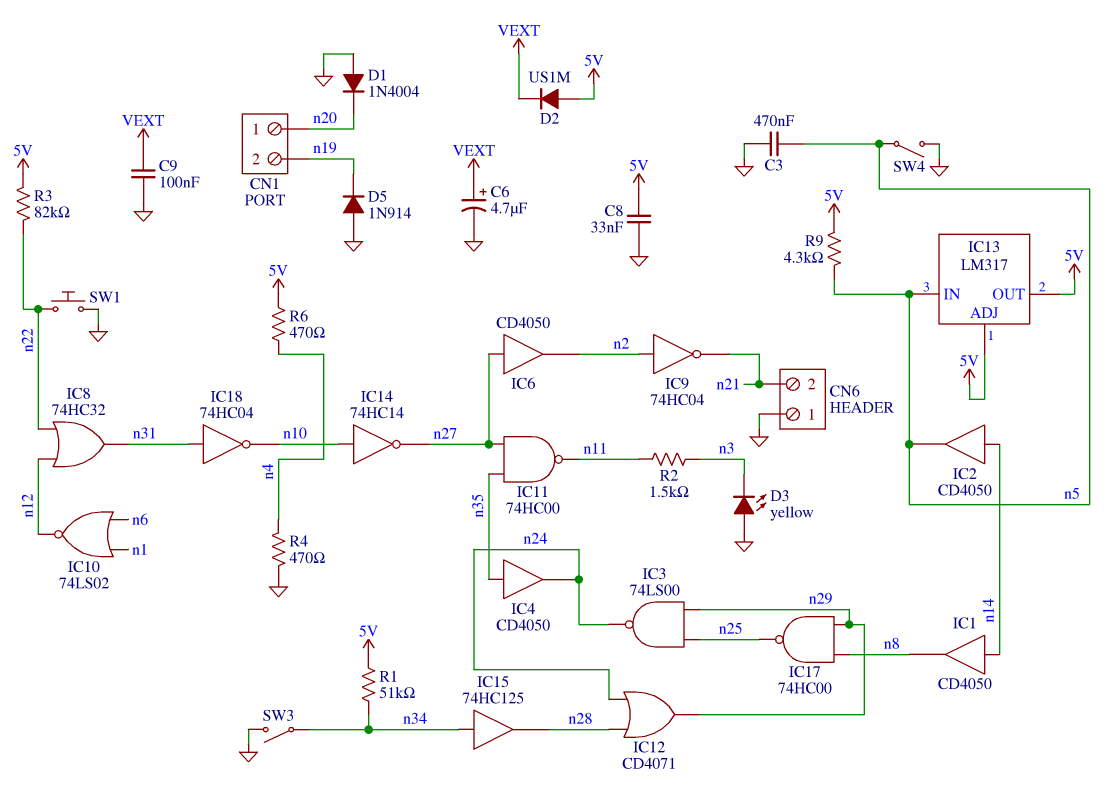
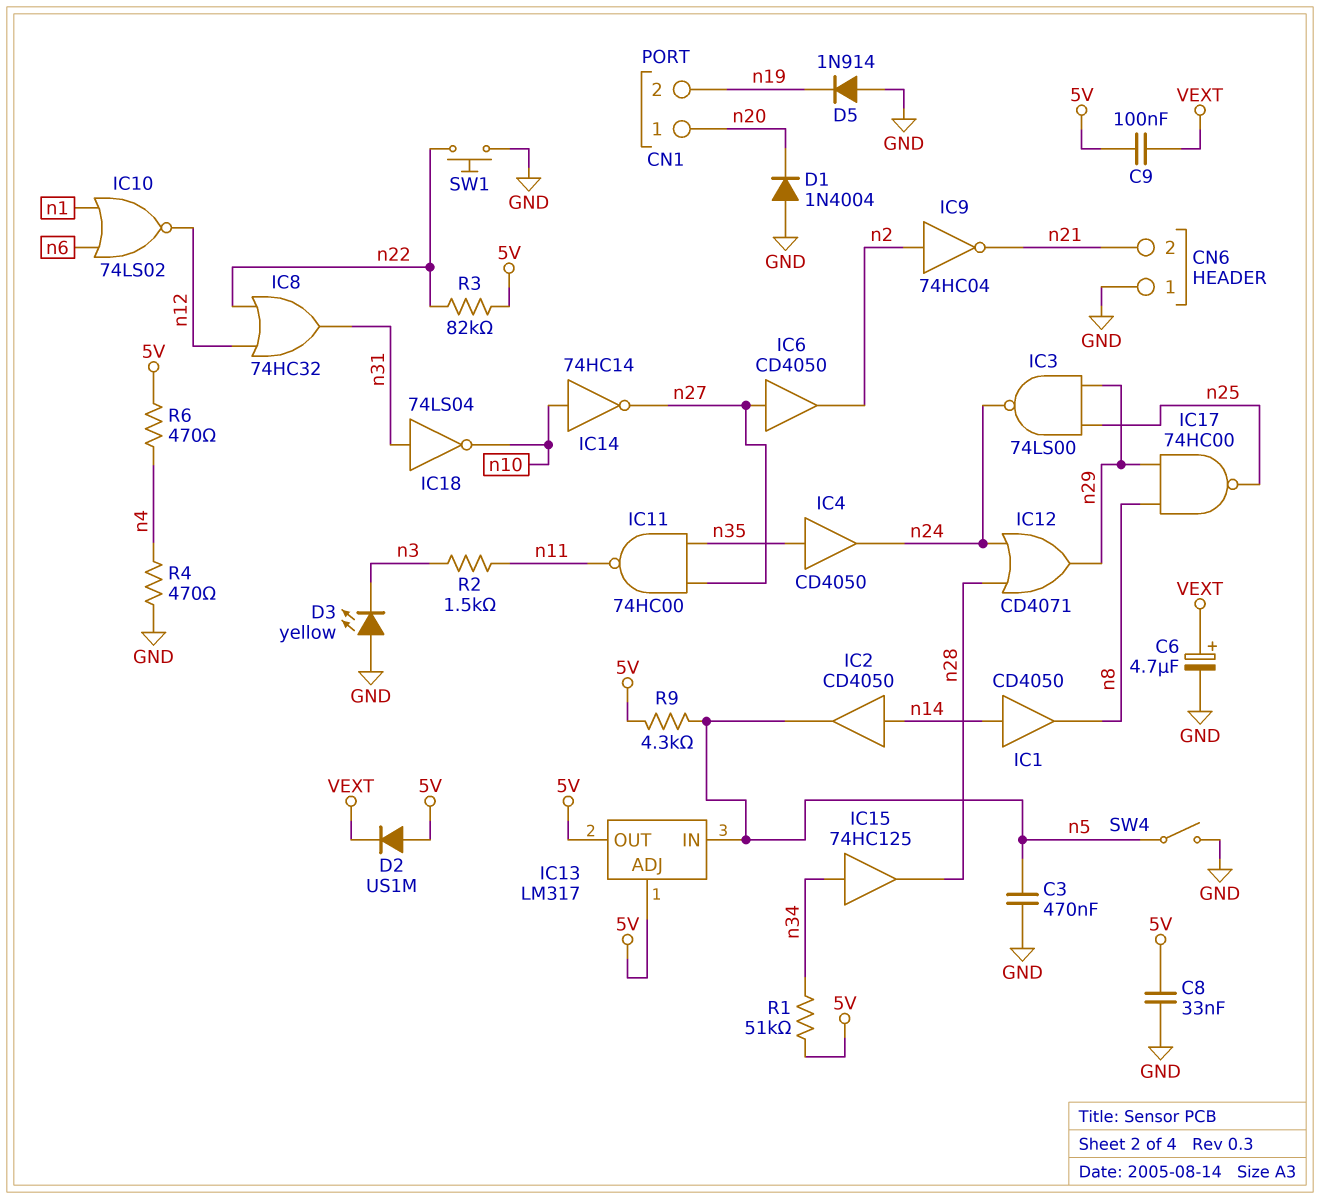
C9: 100nF (GND, VEXT) -> 100nF (5V, VEXT)
IC18: NOT 74HC04 (in n31, out n10) -> NOT 74LS04 (in n31, out n10)
SW3: switch (GND, n34) -> none

